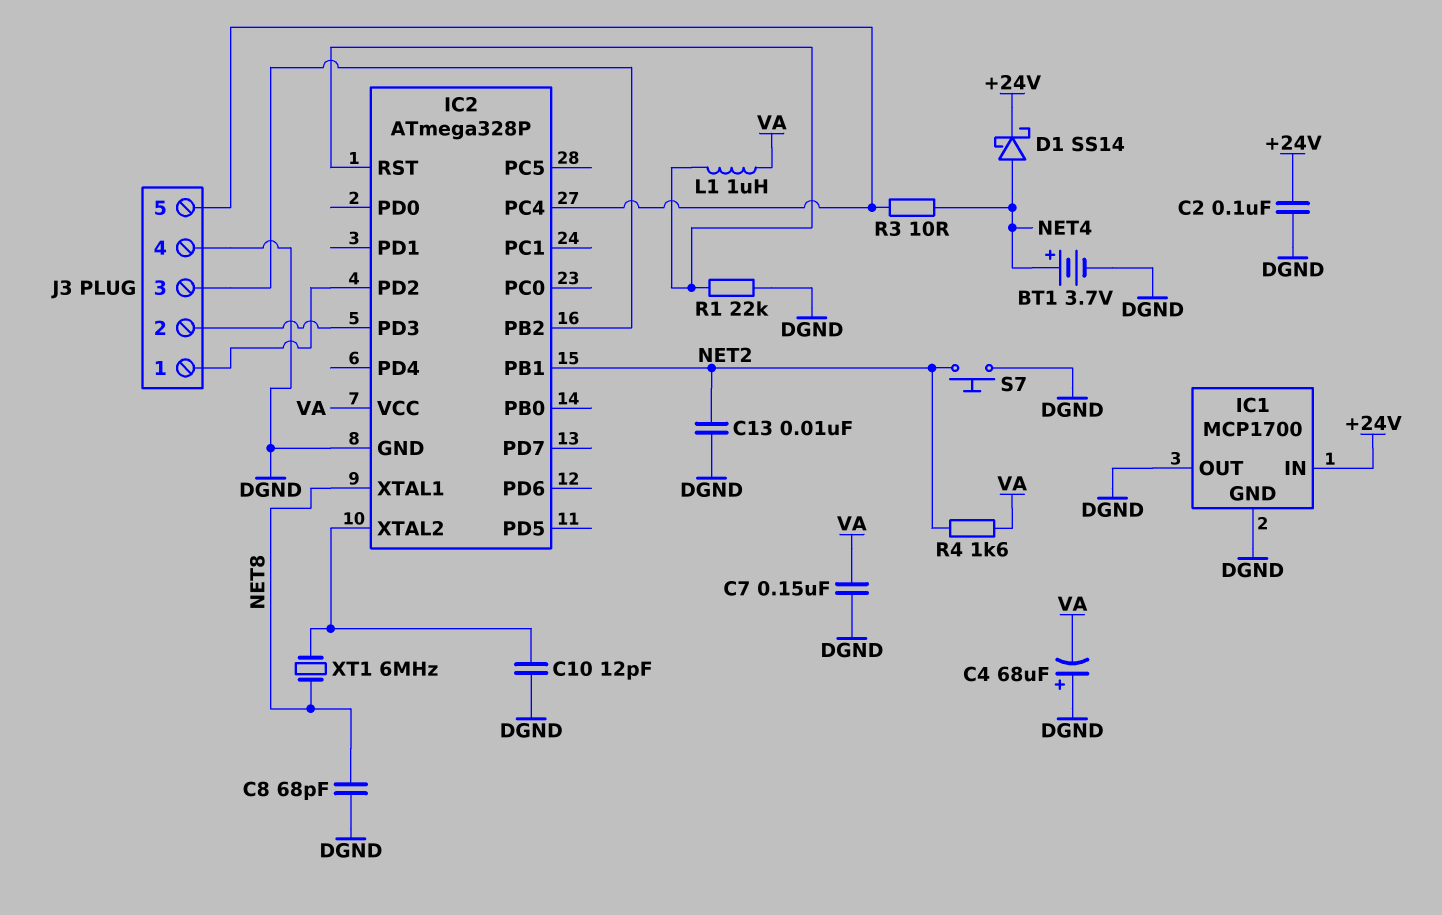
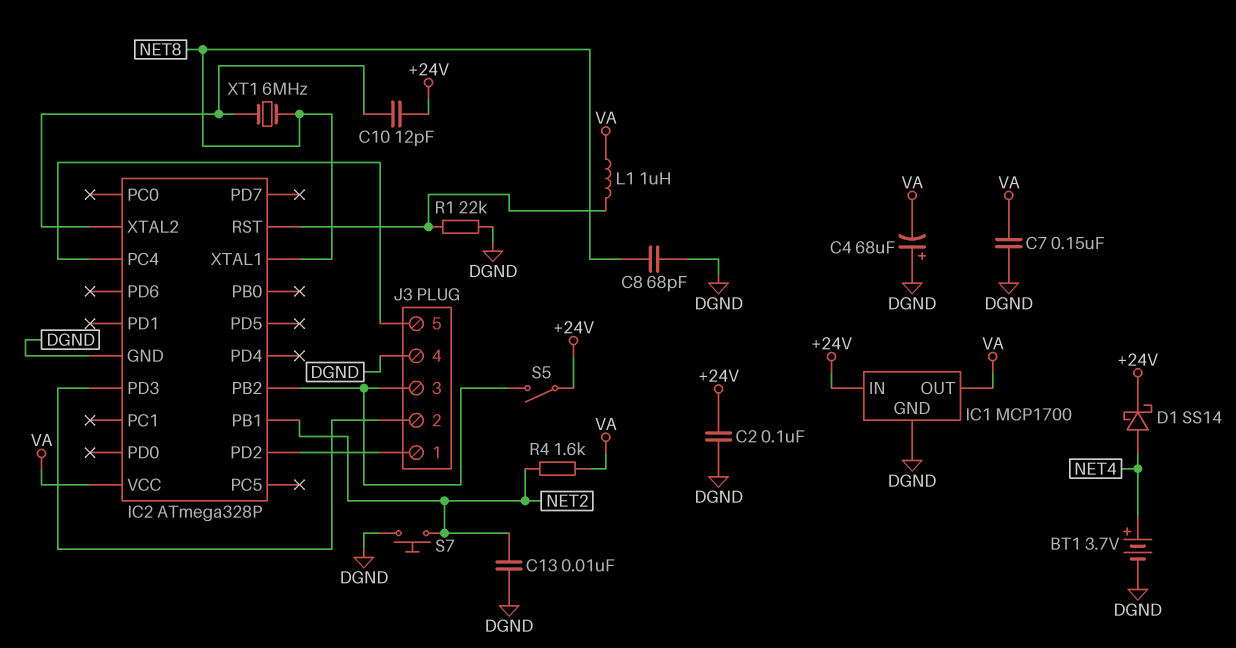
C10: 12pF (DGND, IC2/XTAL2) -> 12pF (+24V, IC2/XTAL2)
IC1 pin OUT: DGND -> VA
R3: 10 (IC2/PC4, NET4) -> none
S5: none -> switch (+24V, IC2/PB2)

